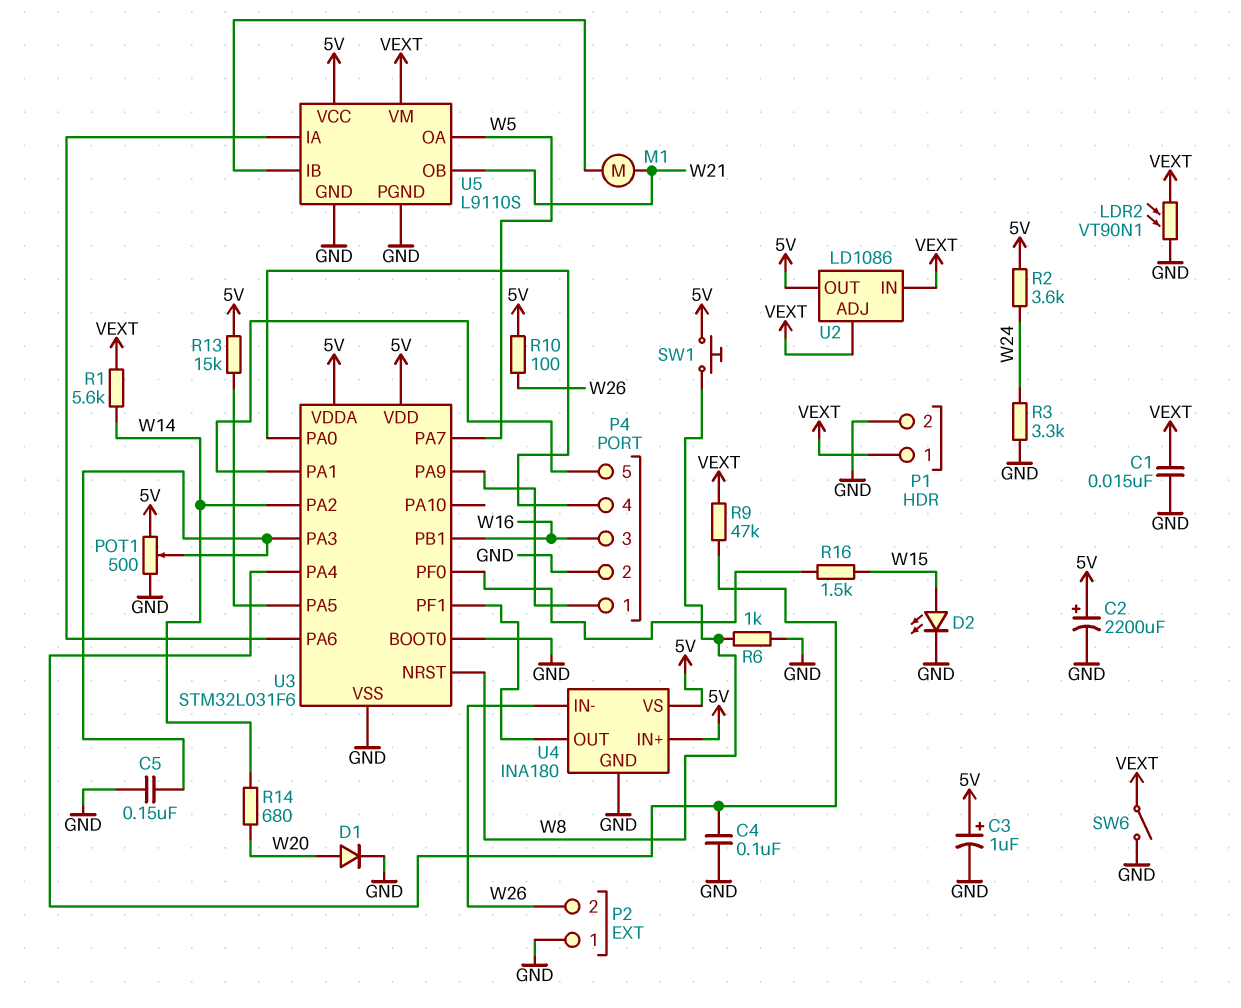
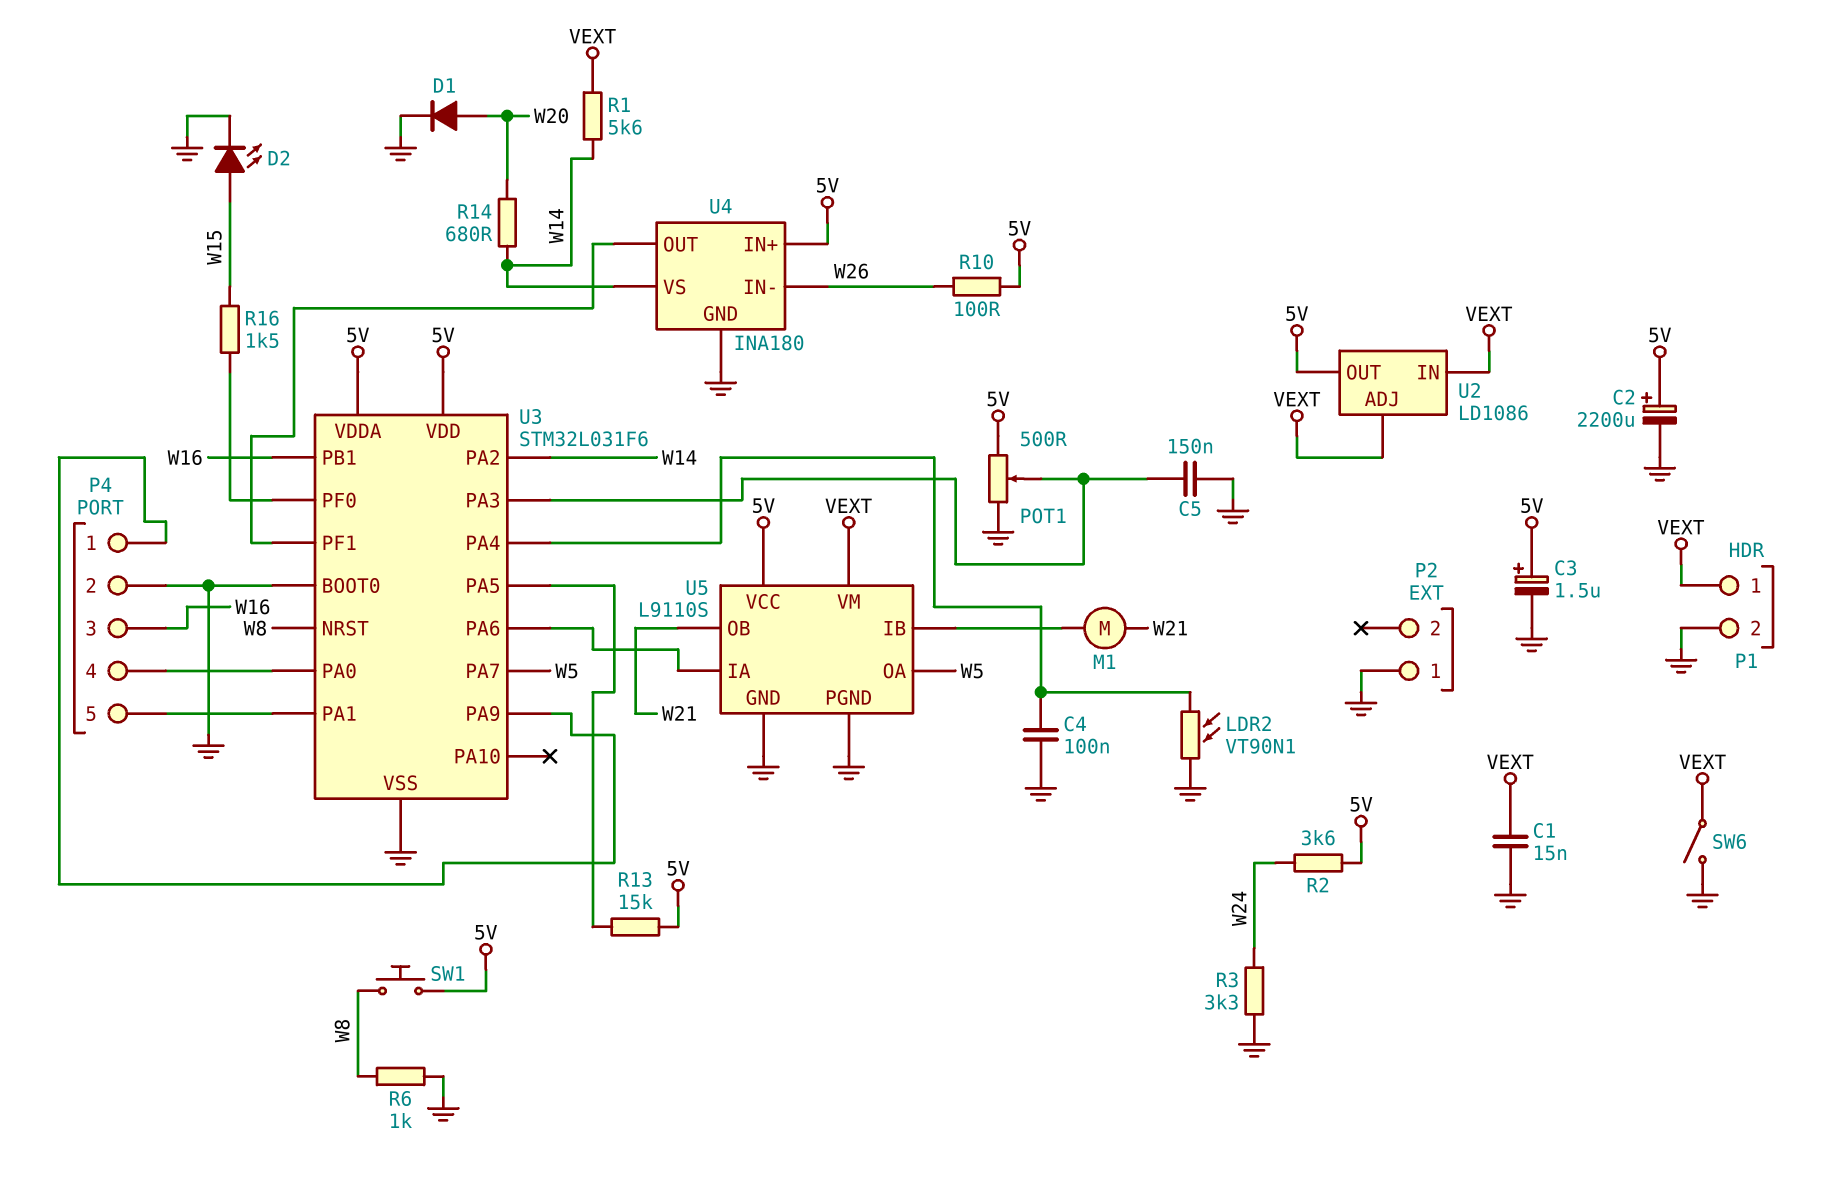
C3: 1uF (plus 5V, minus GND) -> 1.5uF (plus 5V, minus GND)
LDR2: VT90N1 (GND, VEXT) -> VT90N1 (GND, U3/PA4)
P2 pin 2: W26 -> none
R9: 47k (U3/PA4, VEXT) -> none
U4 pin VS: 5V -> W14

